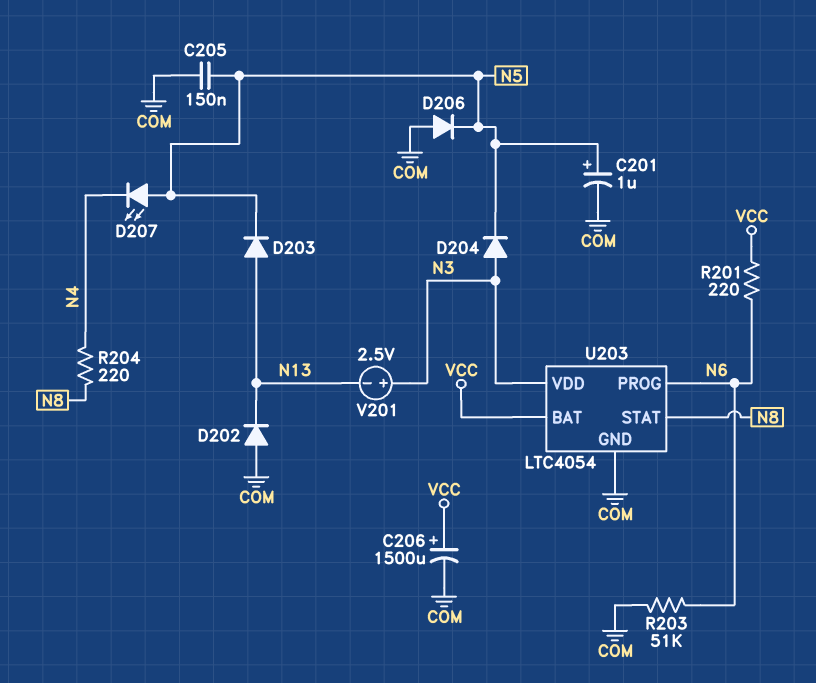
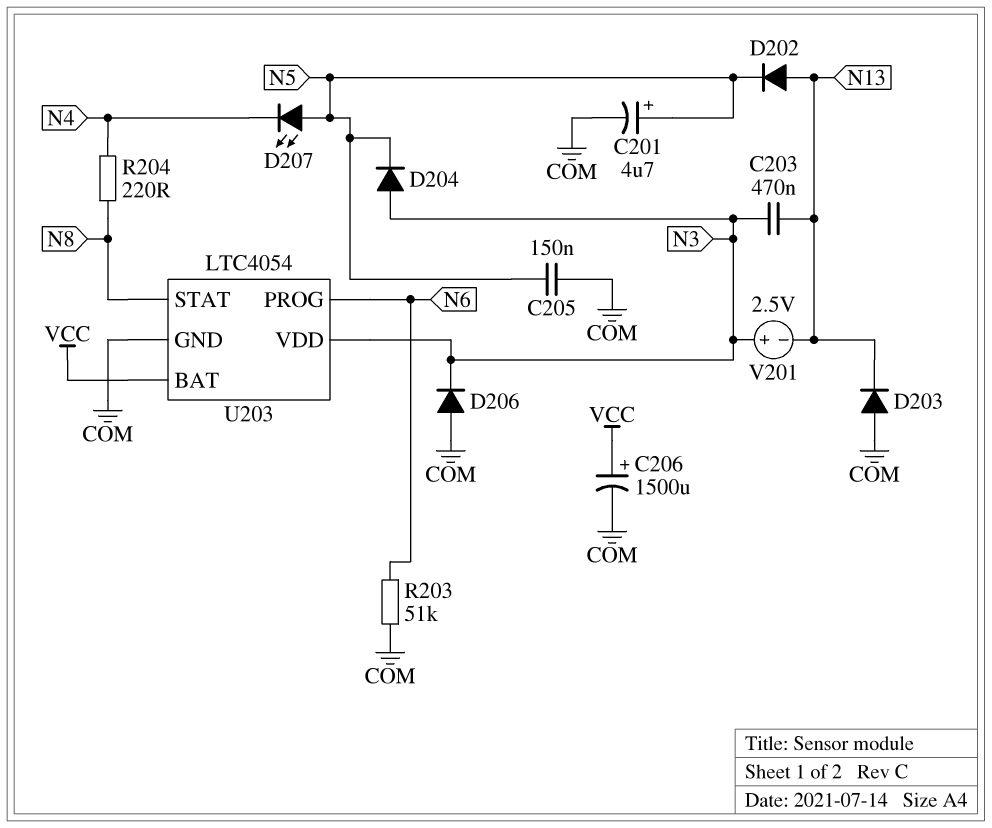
C201: 1uF (plus N5, minus COM) -> 4.7uF (plus N5, minus COM)
C203: none -> 470nF (N3, N13)
D202: diode (A COM, K N13) -> diode (A N13, K N5)
D203: diode (A N13, K N5) -> diode (A COM, K N13)
D206: diode (A COM, K N5) -> diode (A COM, K N3)
R201: 220 (N6, VCC) -> none

